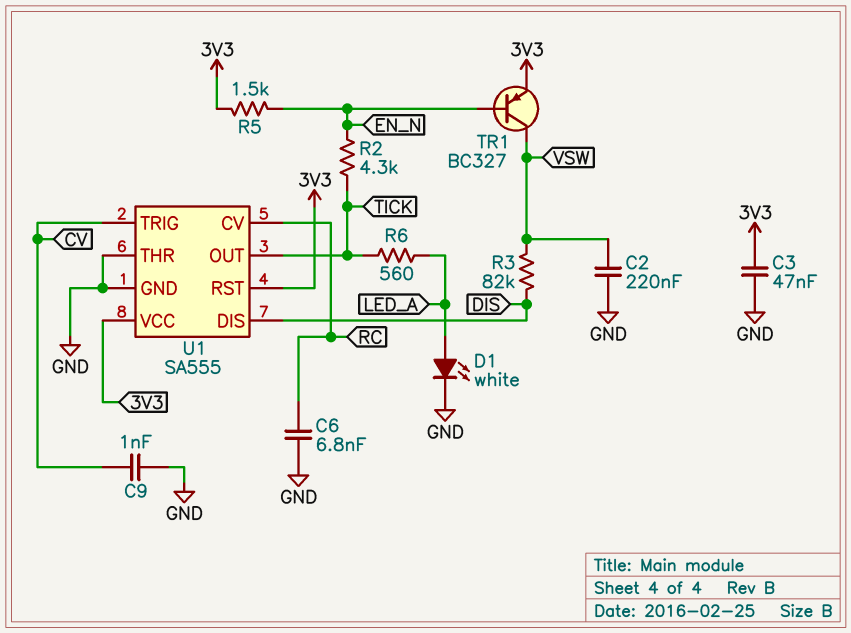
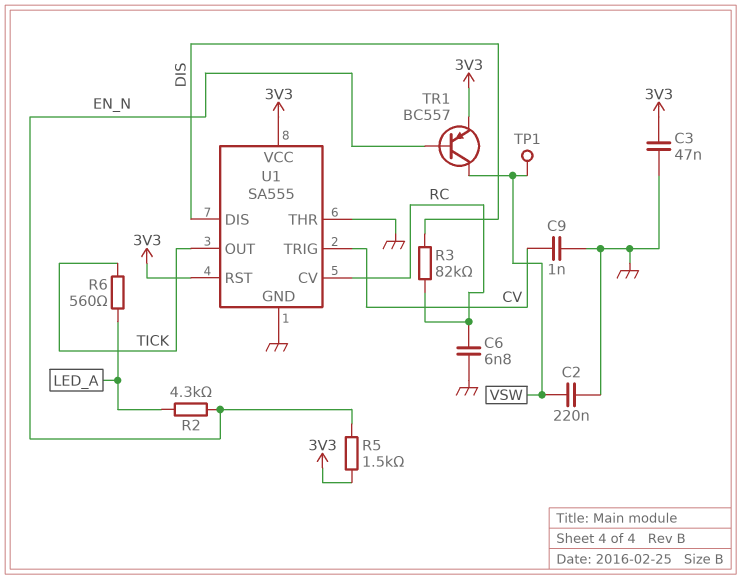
D1: LED white (A LED_A, K GND) -> none
R2: 4.3k (EN_N, TICK) -> 4.3k (EN_N, LED_A)
R3: 82k (DIS, VSW) -> 82k (DIS, RC)
TP1: none -> test point (VSW)
TR1: PNP BC327 (B EN_N, C VSW, E 3V3) -> PNP BC557 (B EN_N, C VSW, E 3V3)

